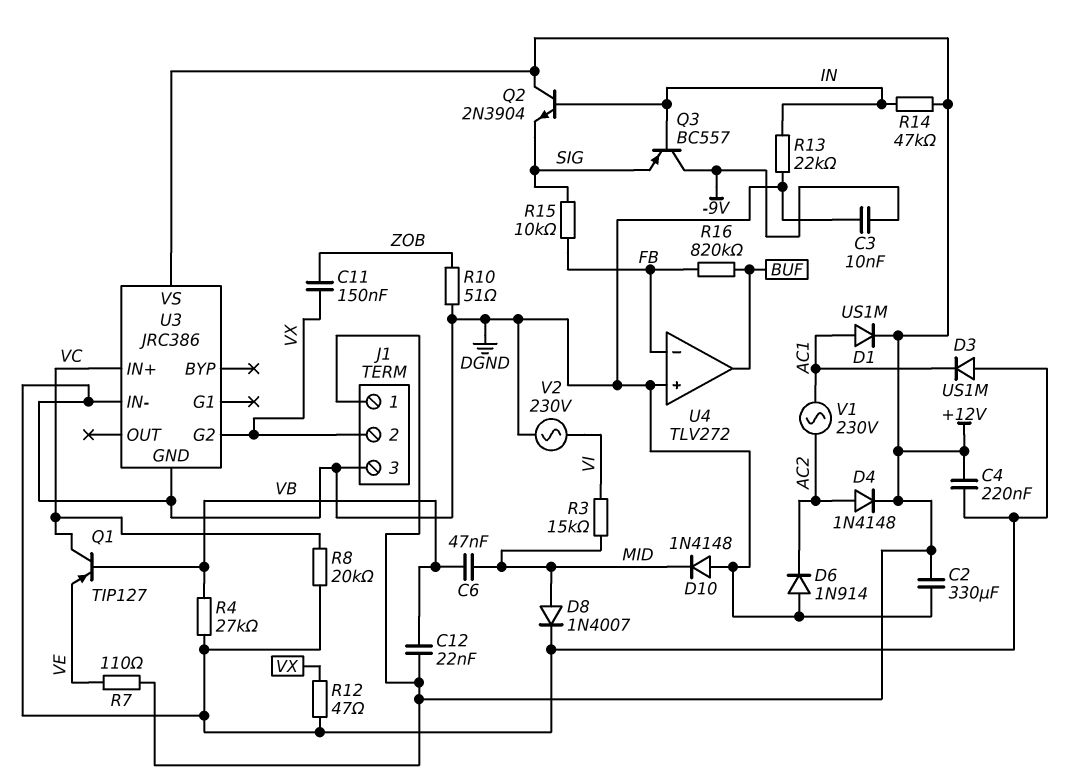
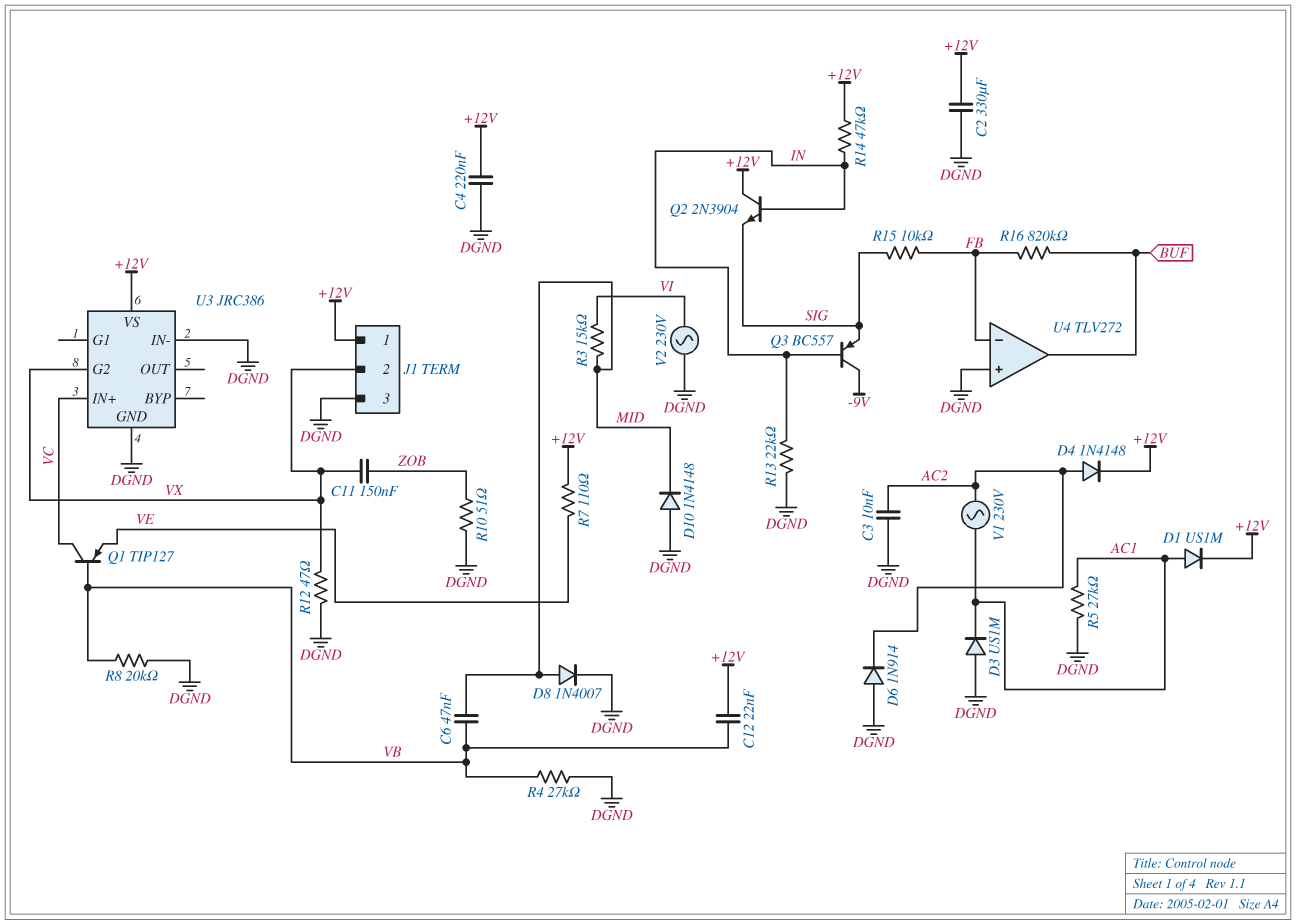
C3: 10nF (-9V, DGND) -> 10nF (AC2, DGND)
R5: none -> 27k (AC1, DGND)
R8: 20k (DGND, VC) -> 20k (DGND, VB)

